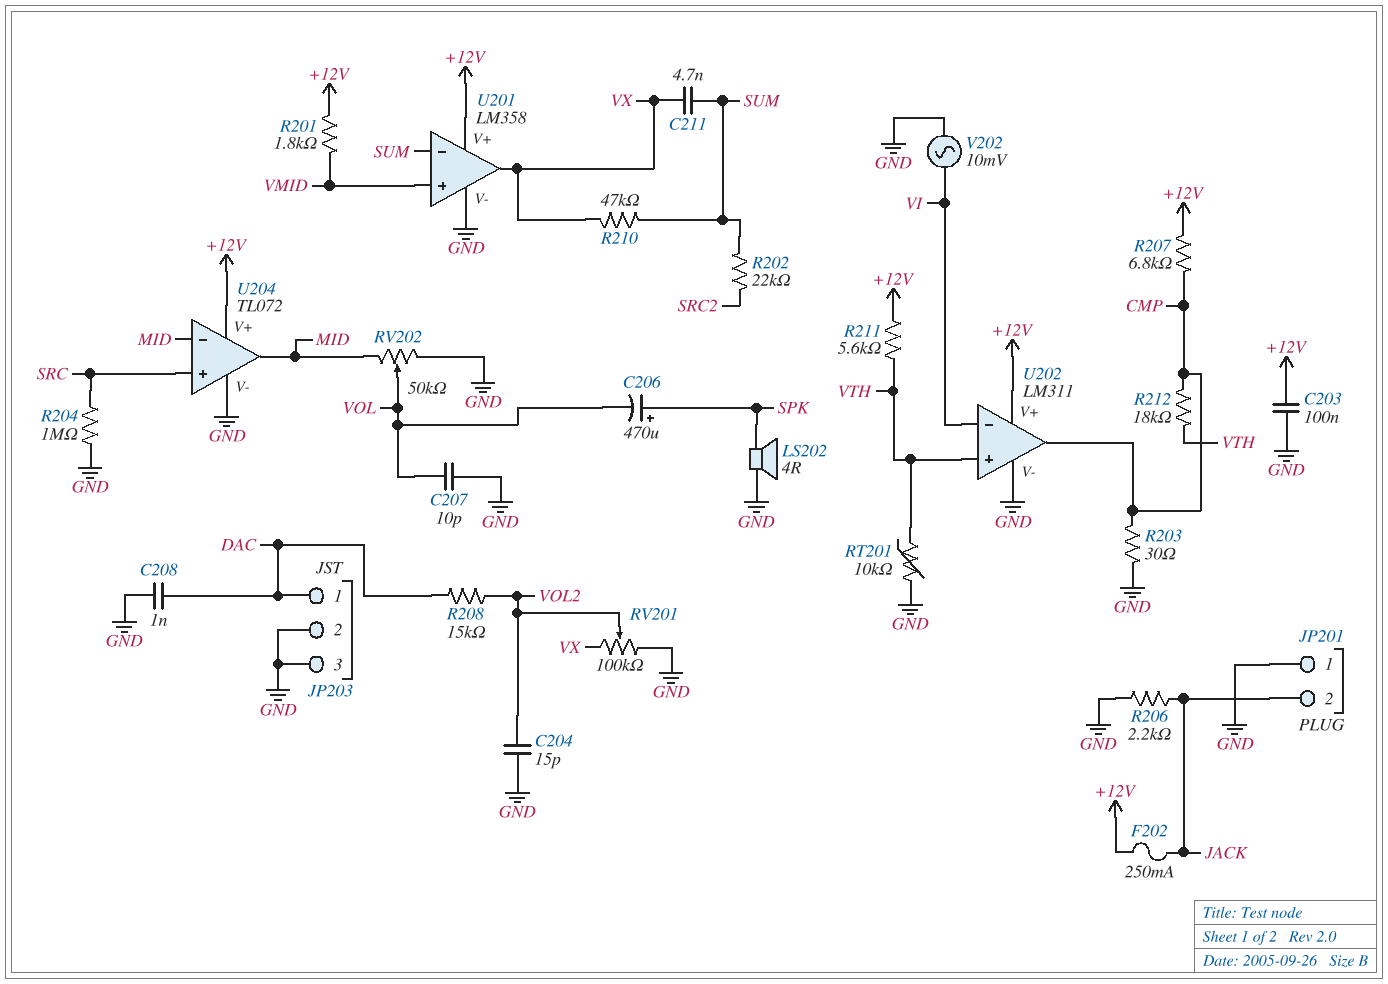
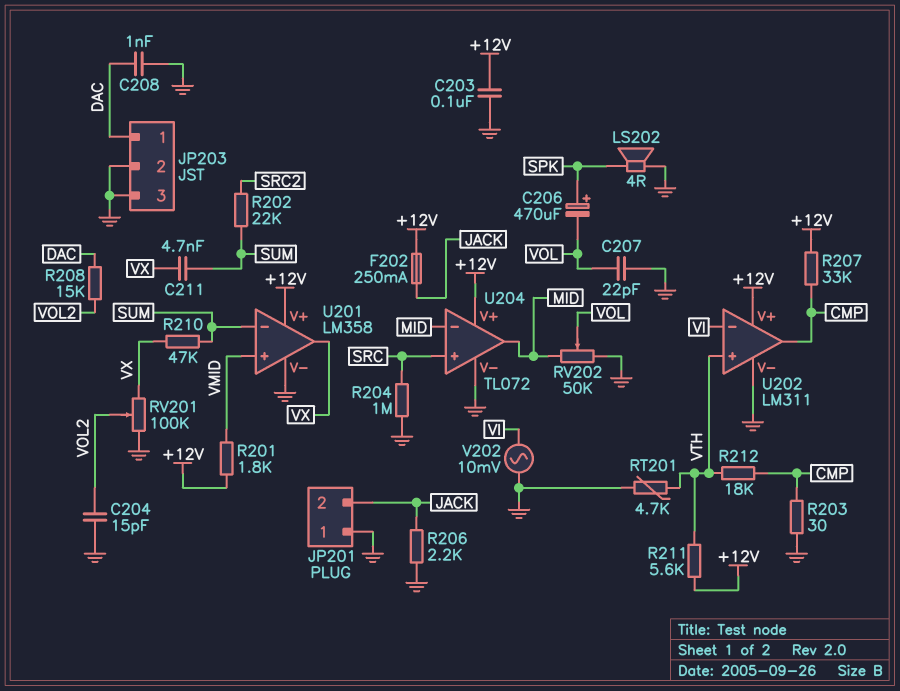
C207: 10pF (GND, VOL) -> 22pF (GND, VOL)
R207: 6.8k (+12V, CMP) -> 33k (+12V, CMP)
RT201: 10k (GND, VTH) -> 4.7k (GND, VTH)

